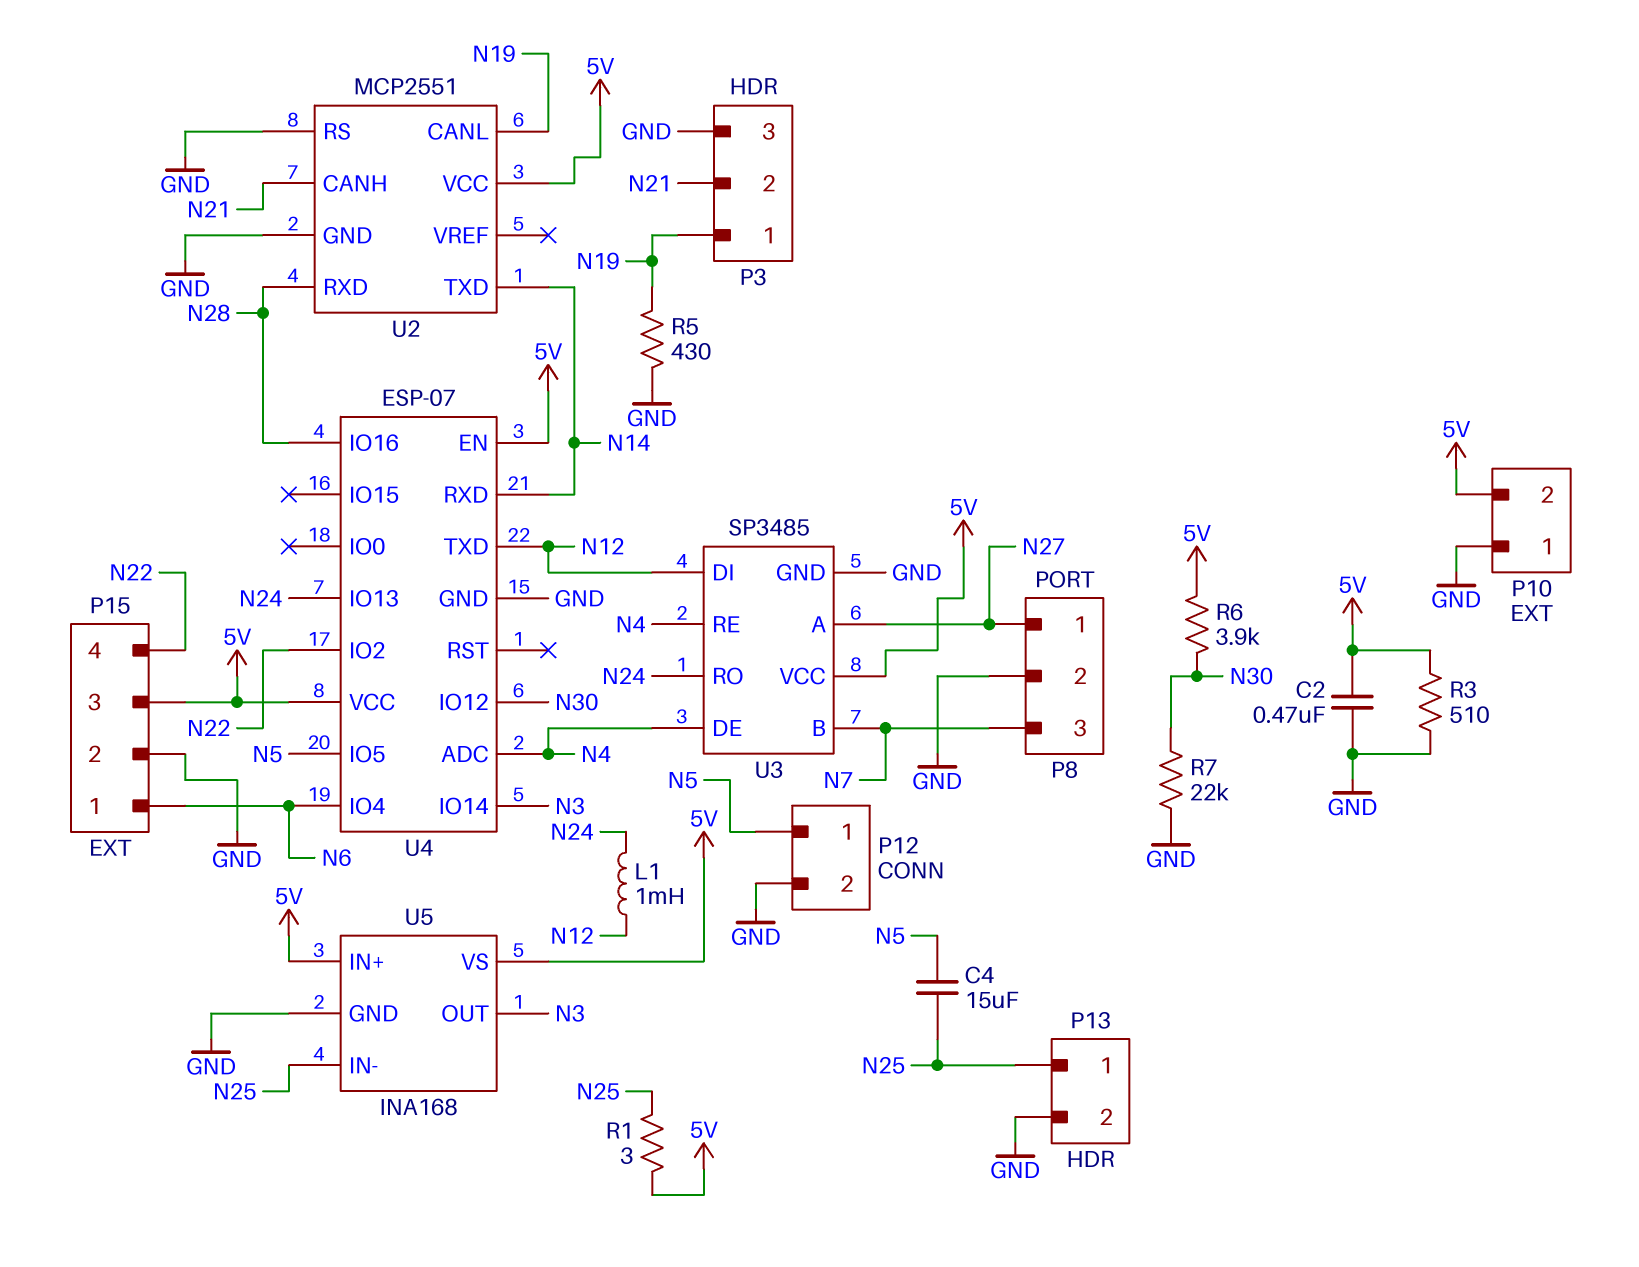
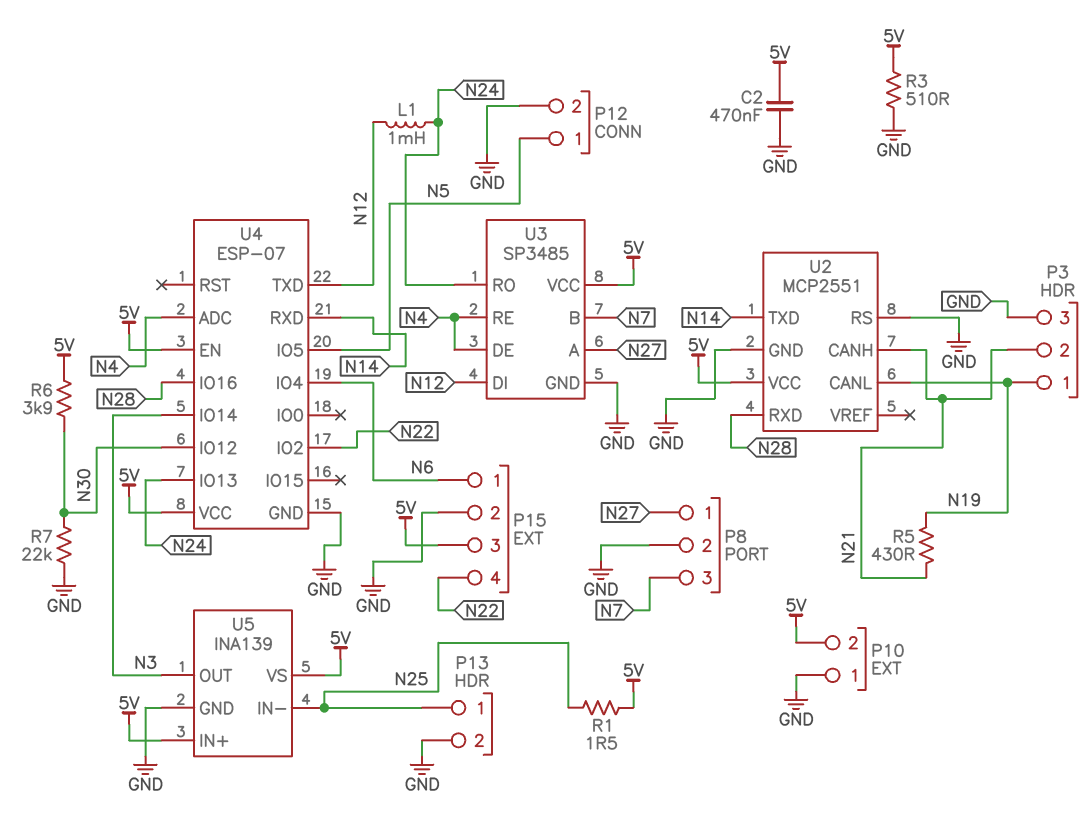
C4: 15uF (N5, N25) -> none
R1: 3 (5V, N25) -> 1.5 (5V, N25)
R5: 430 (GND, N19) -> 430 (N19, N21)
U5: INA168 -> INA139

